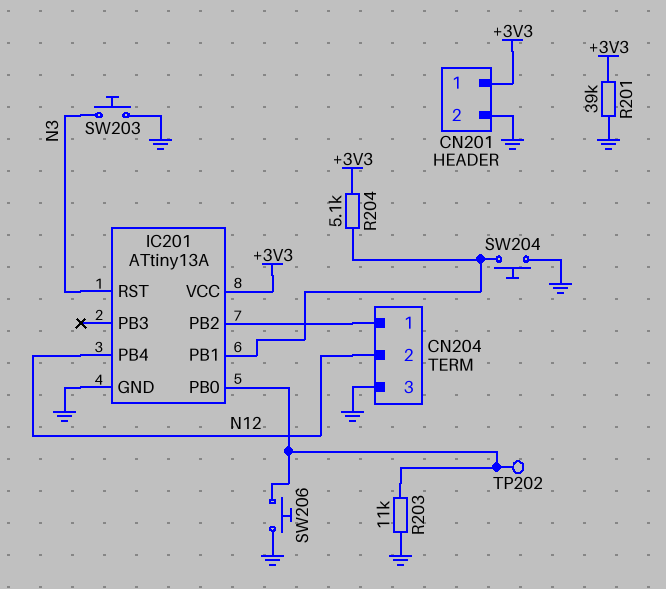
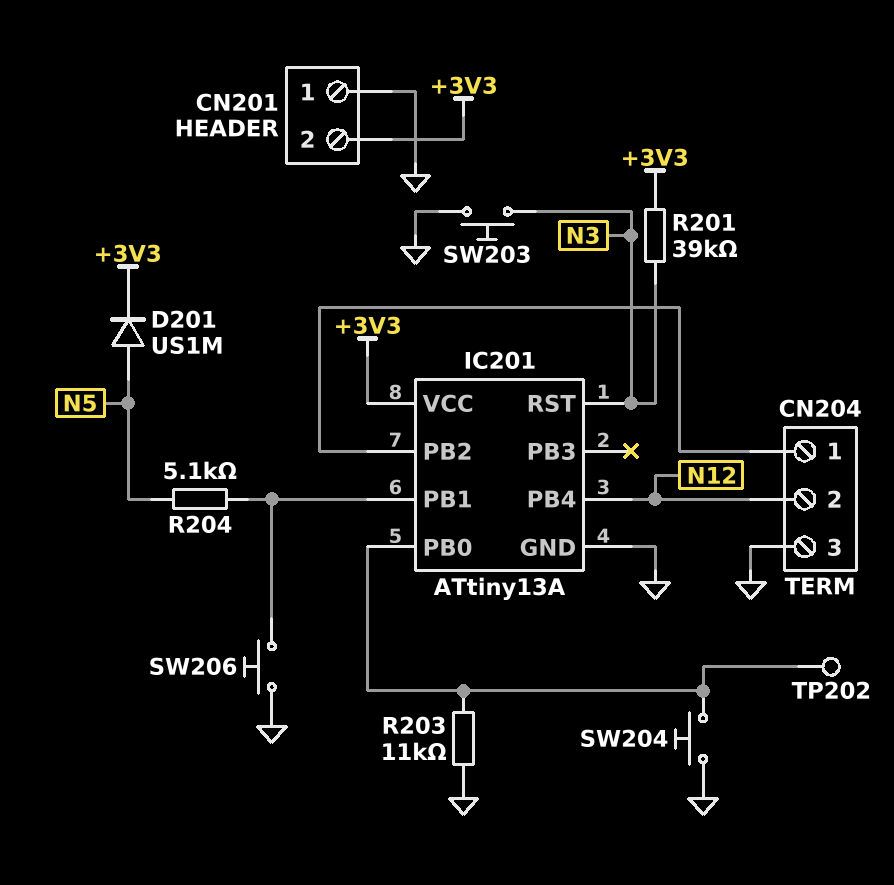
CN201 pin 1: +3V3 -> GND
CN201 pin 2: GND -> +3V3
D201: none -> diode US1M (A N5, K +3V3)
R201: 39k (+3V3, GND) -> 39k (+3V3, N3)
R204: 5.1k (+3V3, IC201/PB1) -> 5.1k (IC201/PB1, N5)
SW204: button (GND, IC201/PB1) -> button (GND, IC201/PB0)
SW206: button (GND, IC201/PB0) -> button (GND, IC201/PB1)

